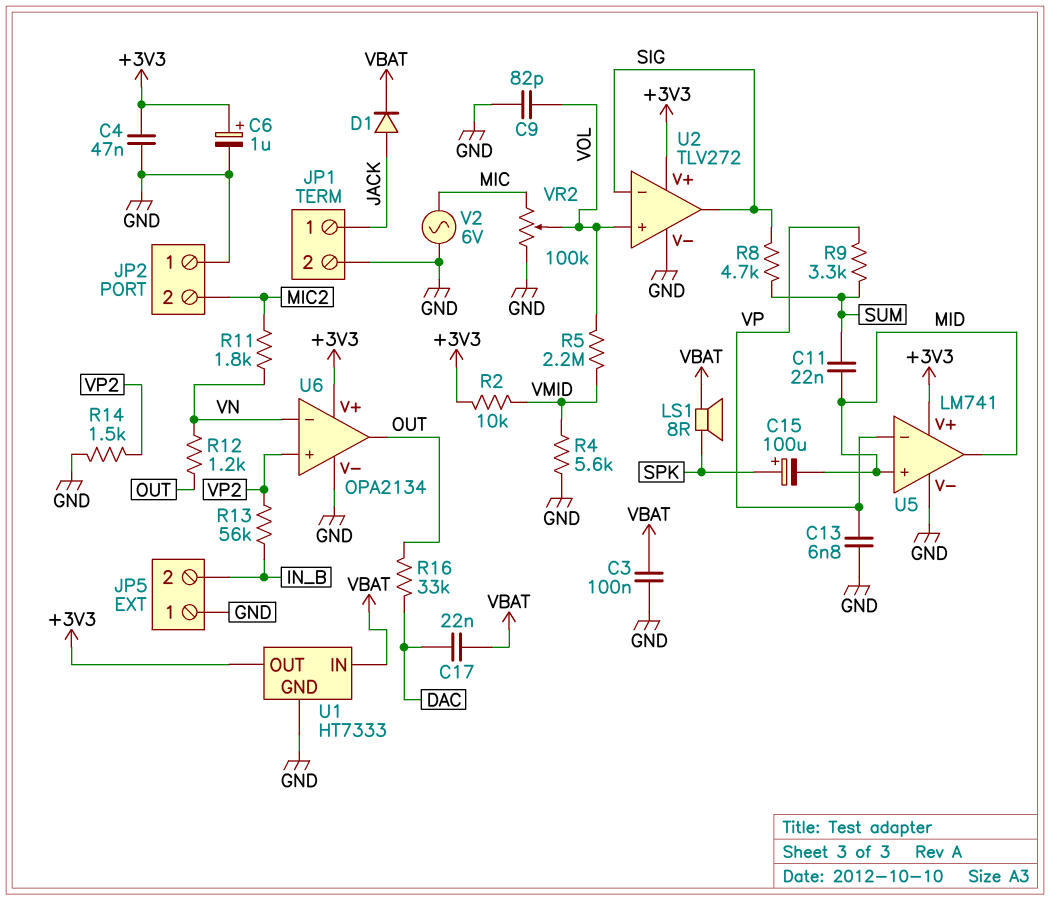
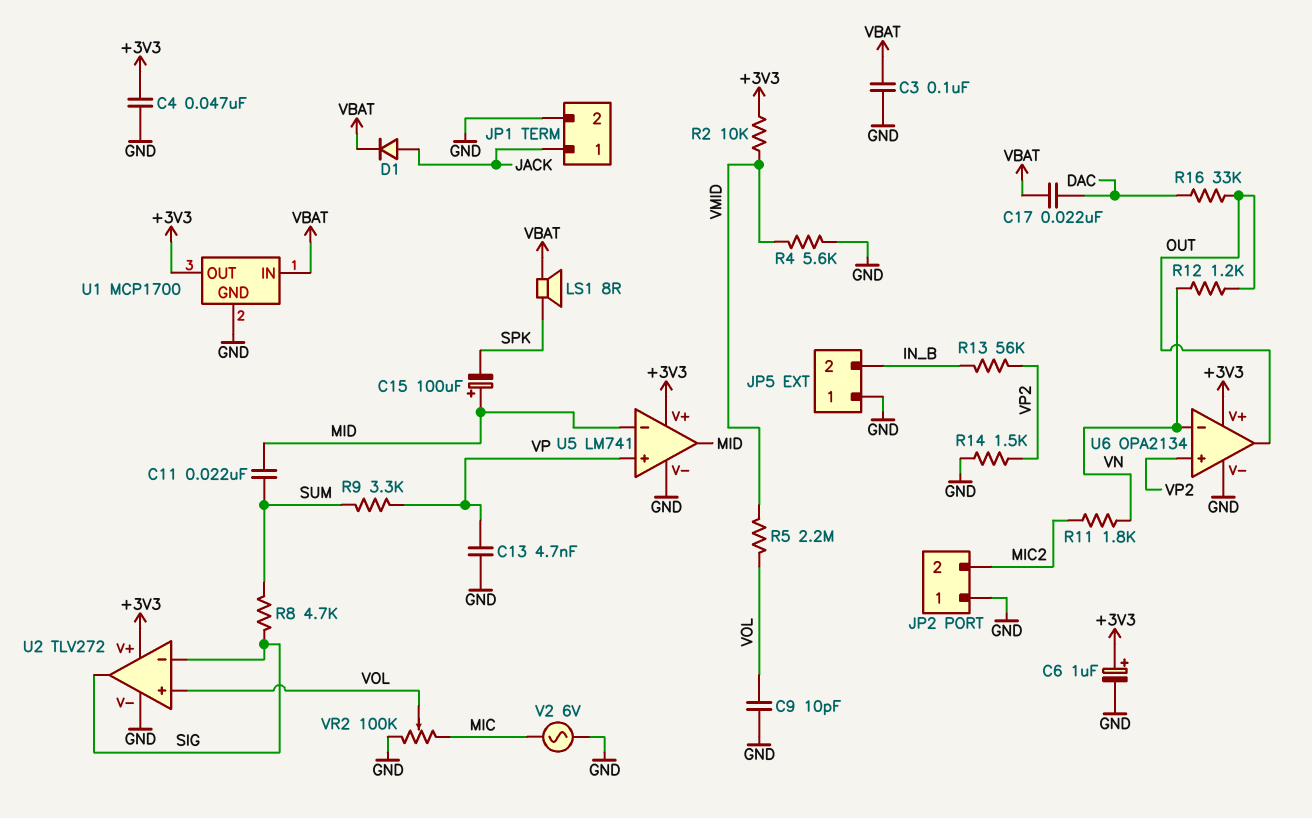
C9: 82pF (GND, VOL) -> 10pF (GND, VOL)
C13: 6.8nF (GND, VP) -> 4.7nF (GND, VP)
C15: 100uF (plus SPK, minus MID) -> 100uF (plus MID, minus SPK)
U1: HT7333 -> MCP1700
U5 pin in+: MID -> VP
U5 pin in-: VP -> MID

